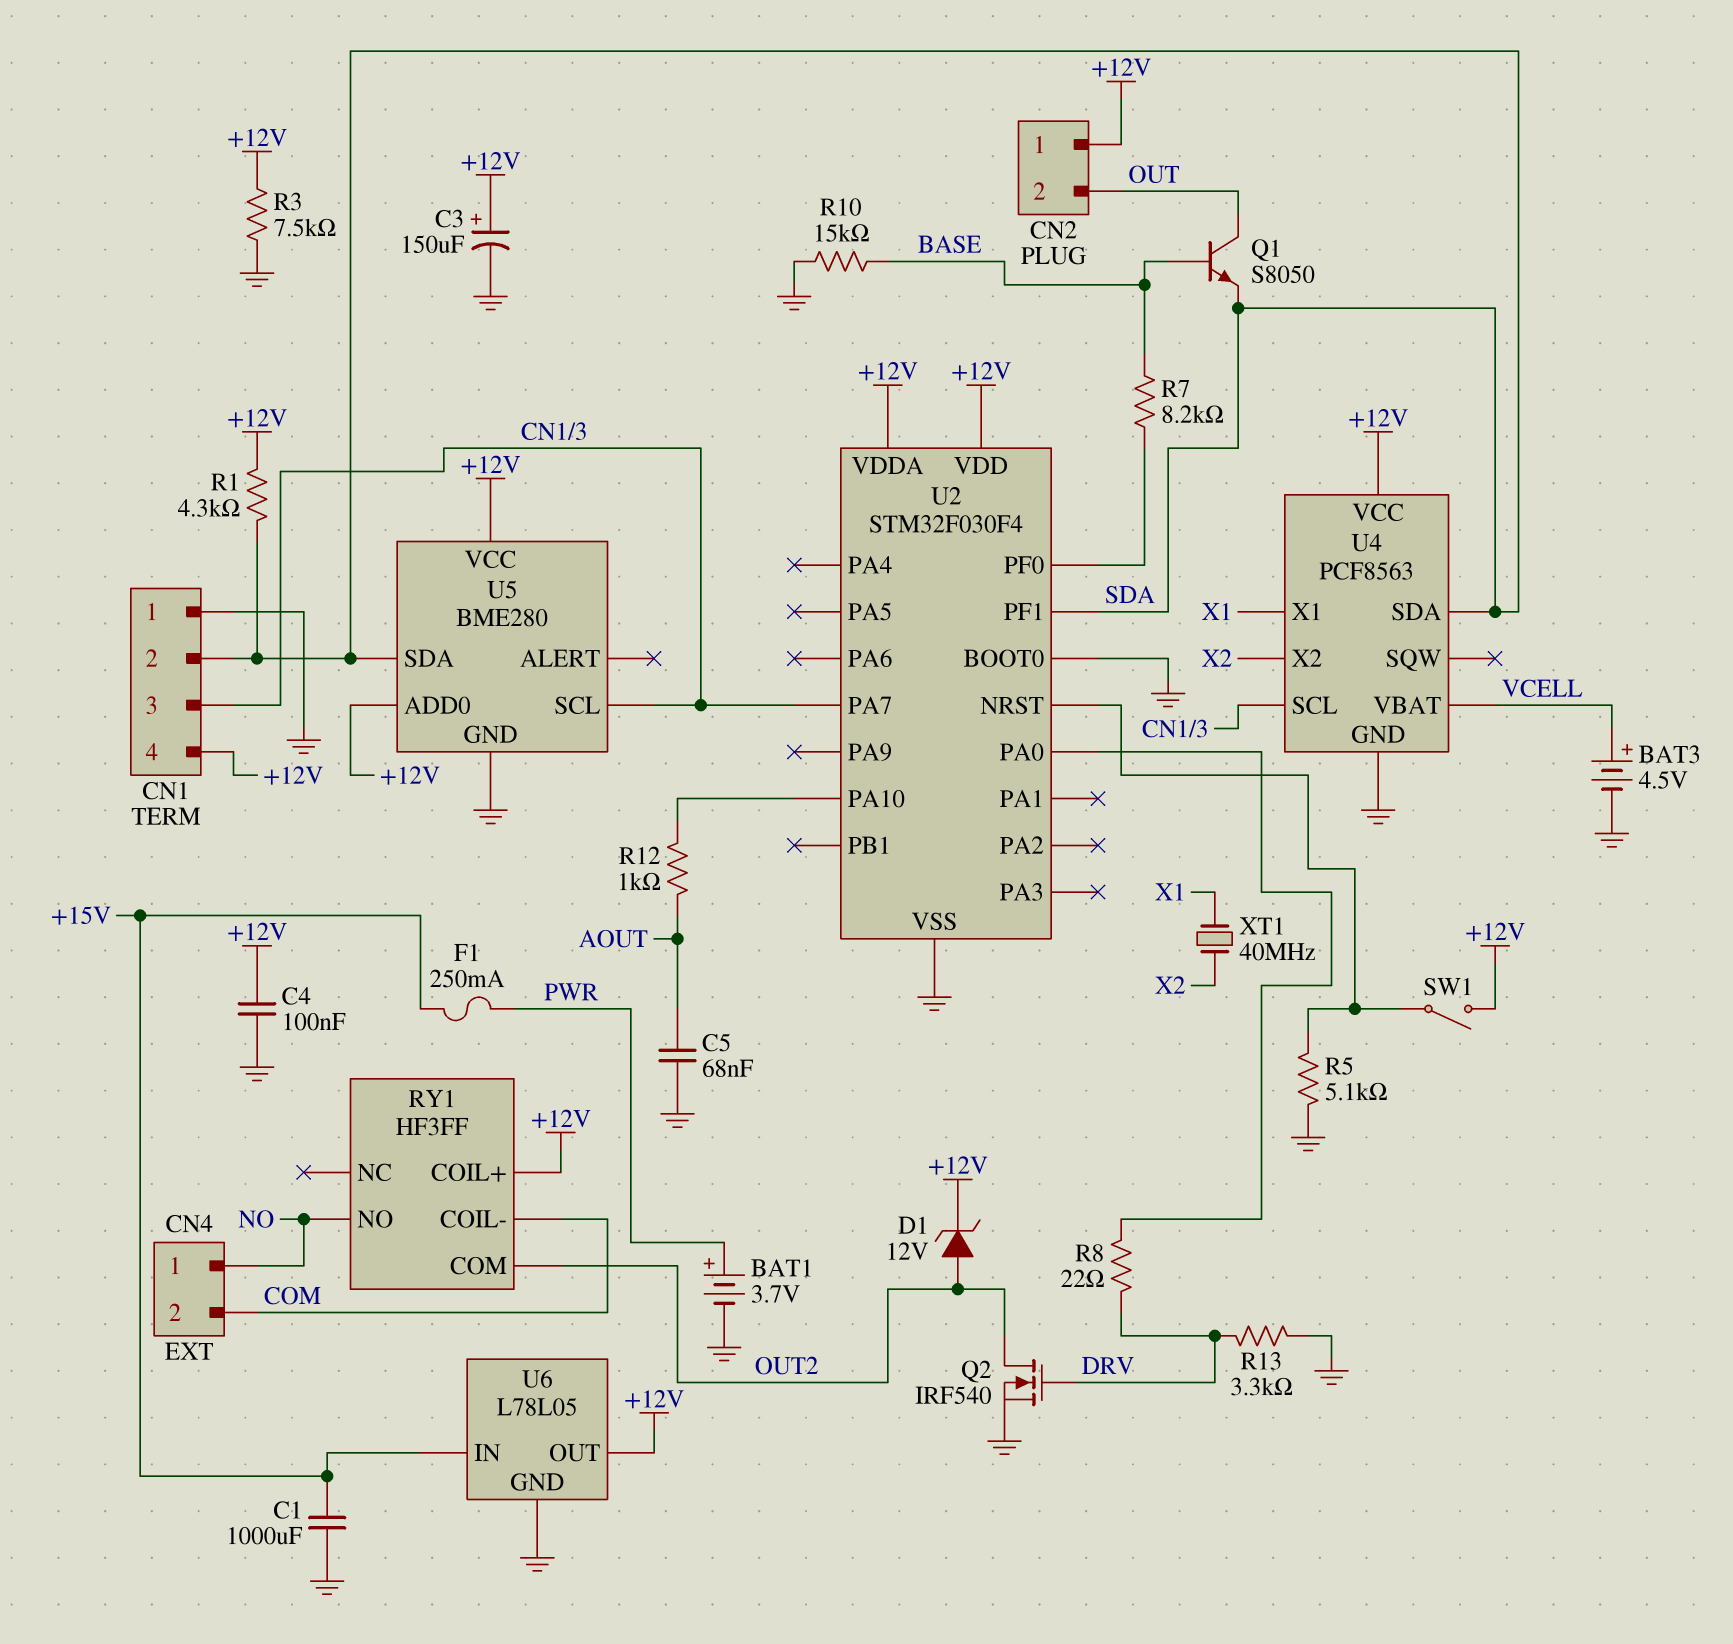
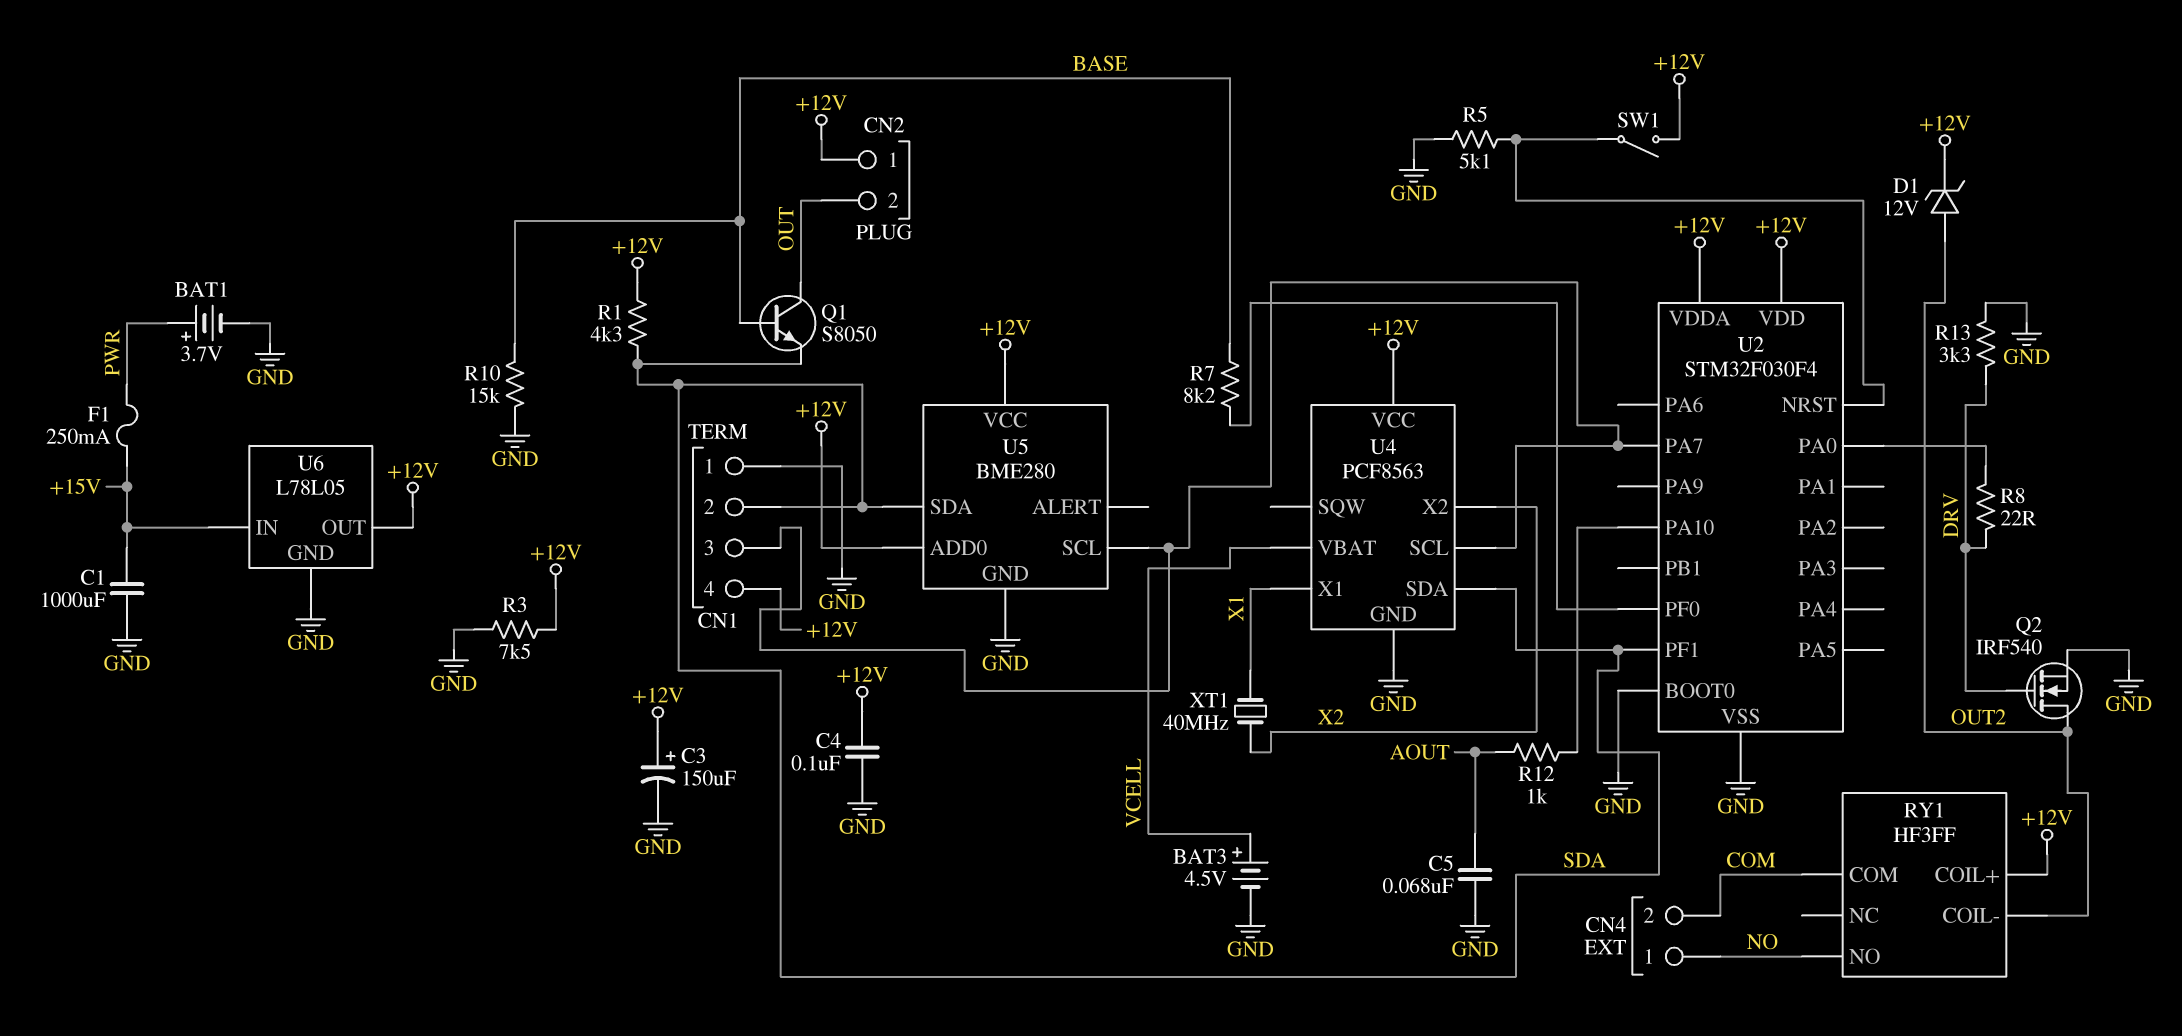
RY1 pin COIL-: COM -> OUT2
RY1 pin COM: OUT2 -> COM

